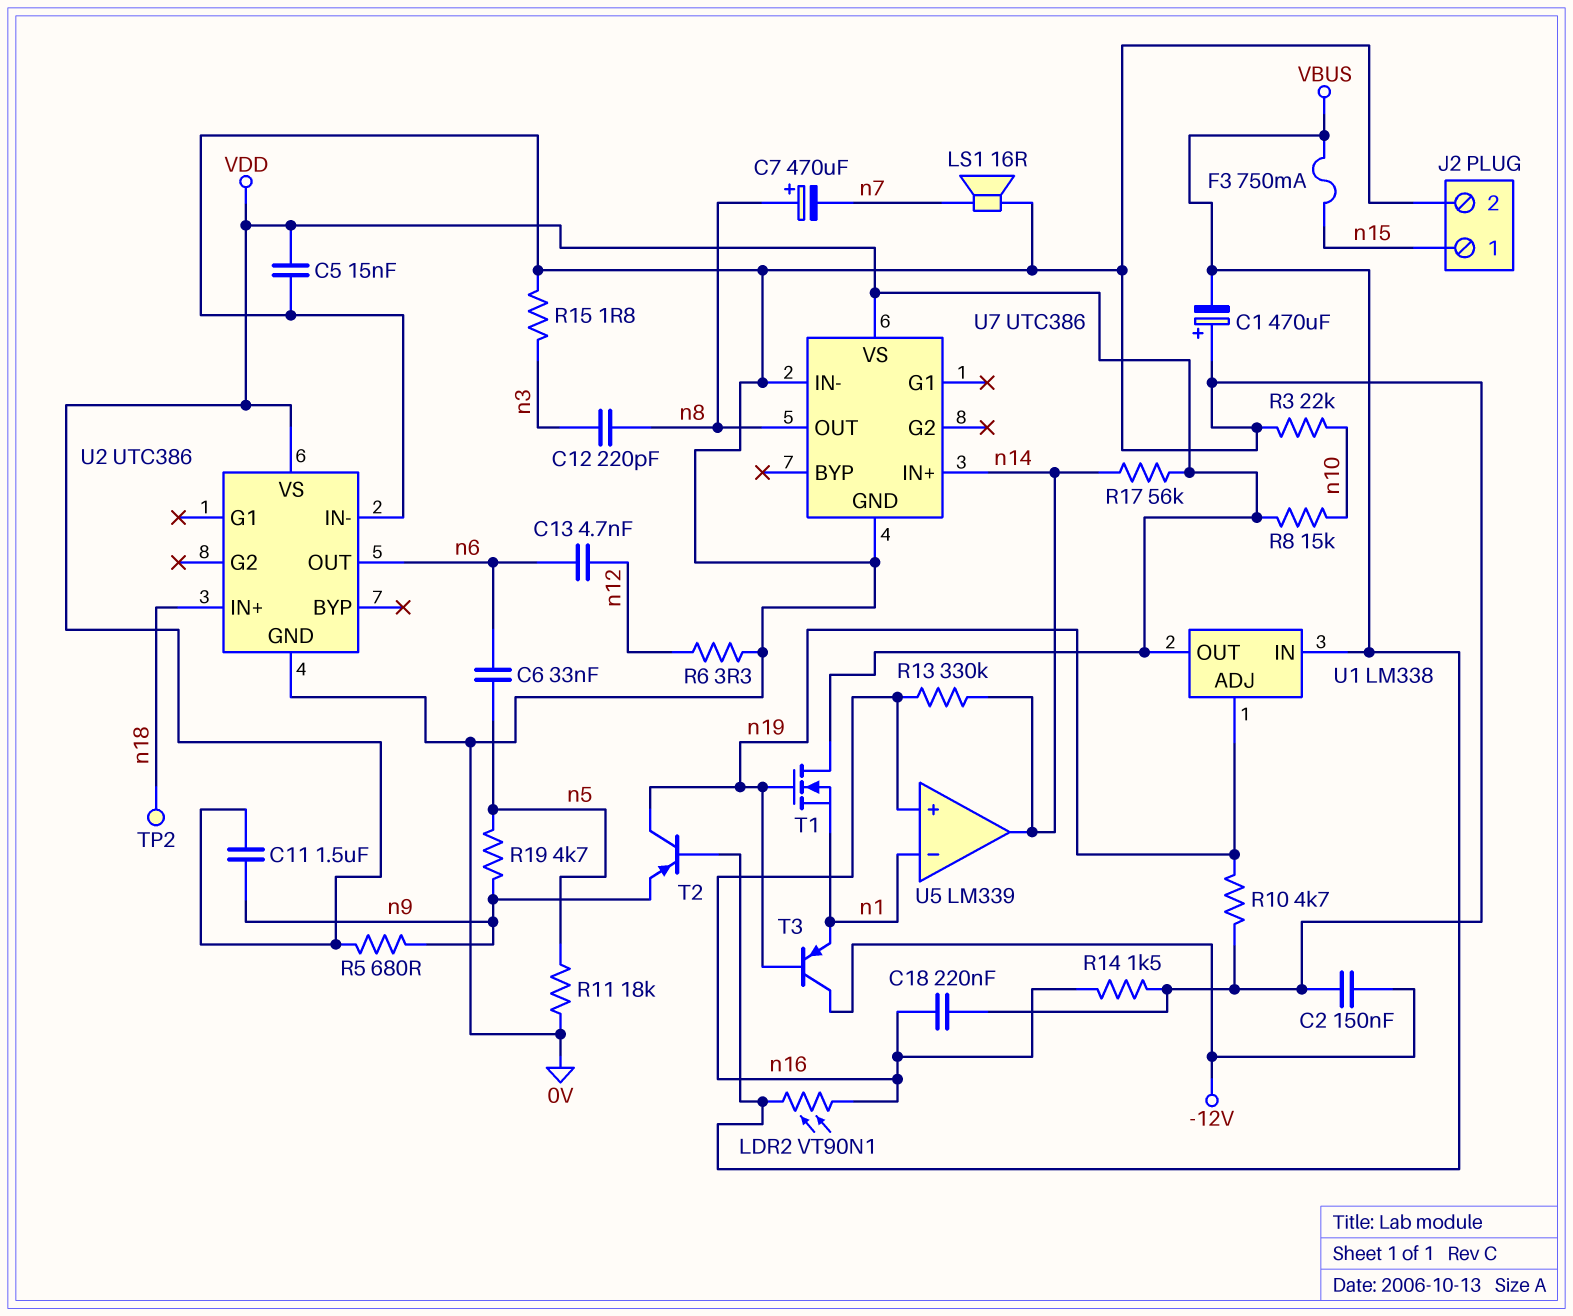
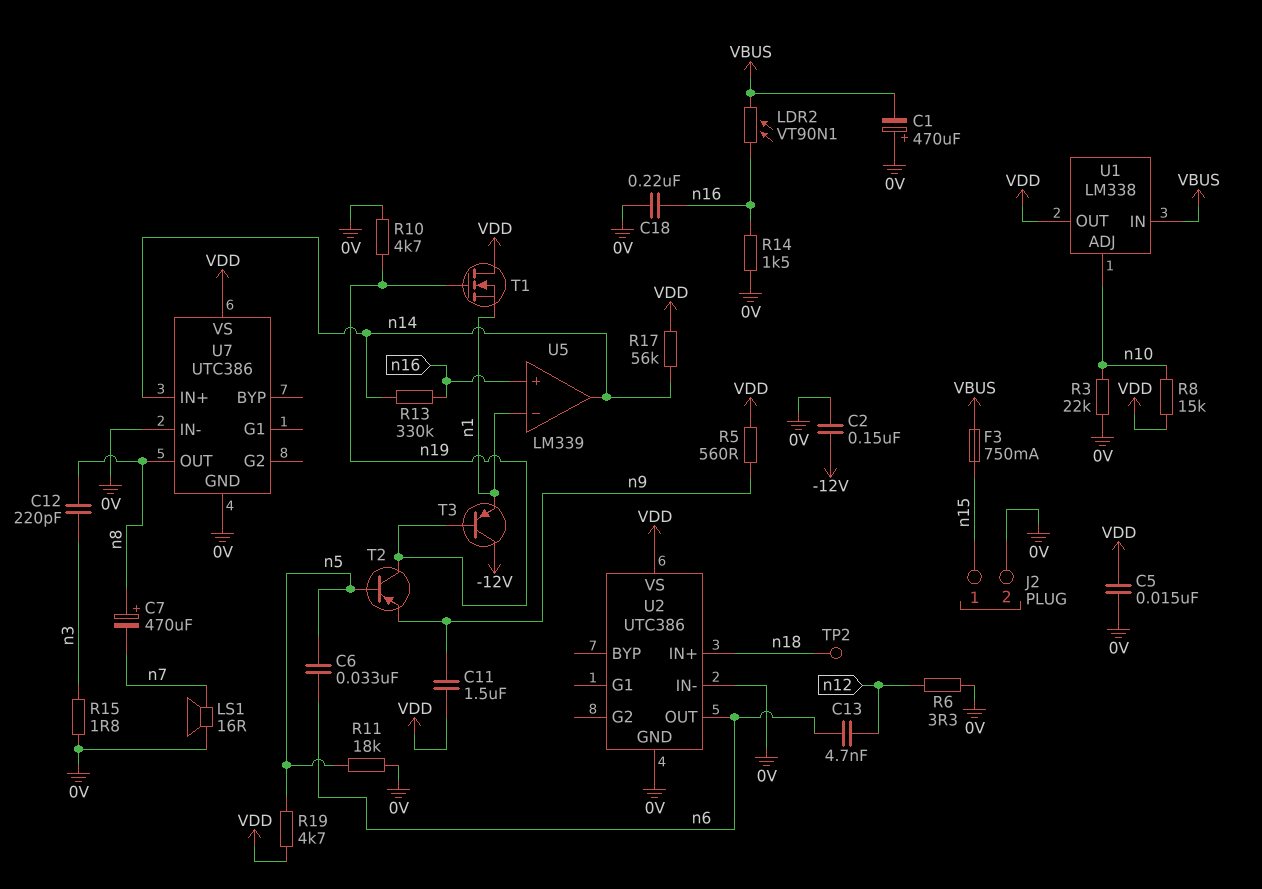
R5: 680 (VDD, n9) -> 560 (VDD, n9)
R19: 4.7k (n5, n9) -> 4.7k (VDD, n5)
T2: PNP (B VBUS, C n19, E n9) -> PNP (B n5, C n19, E n9)
U1 pin ADJ: n19 -> n10

